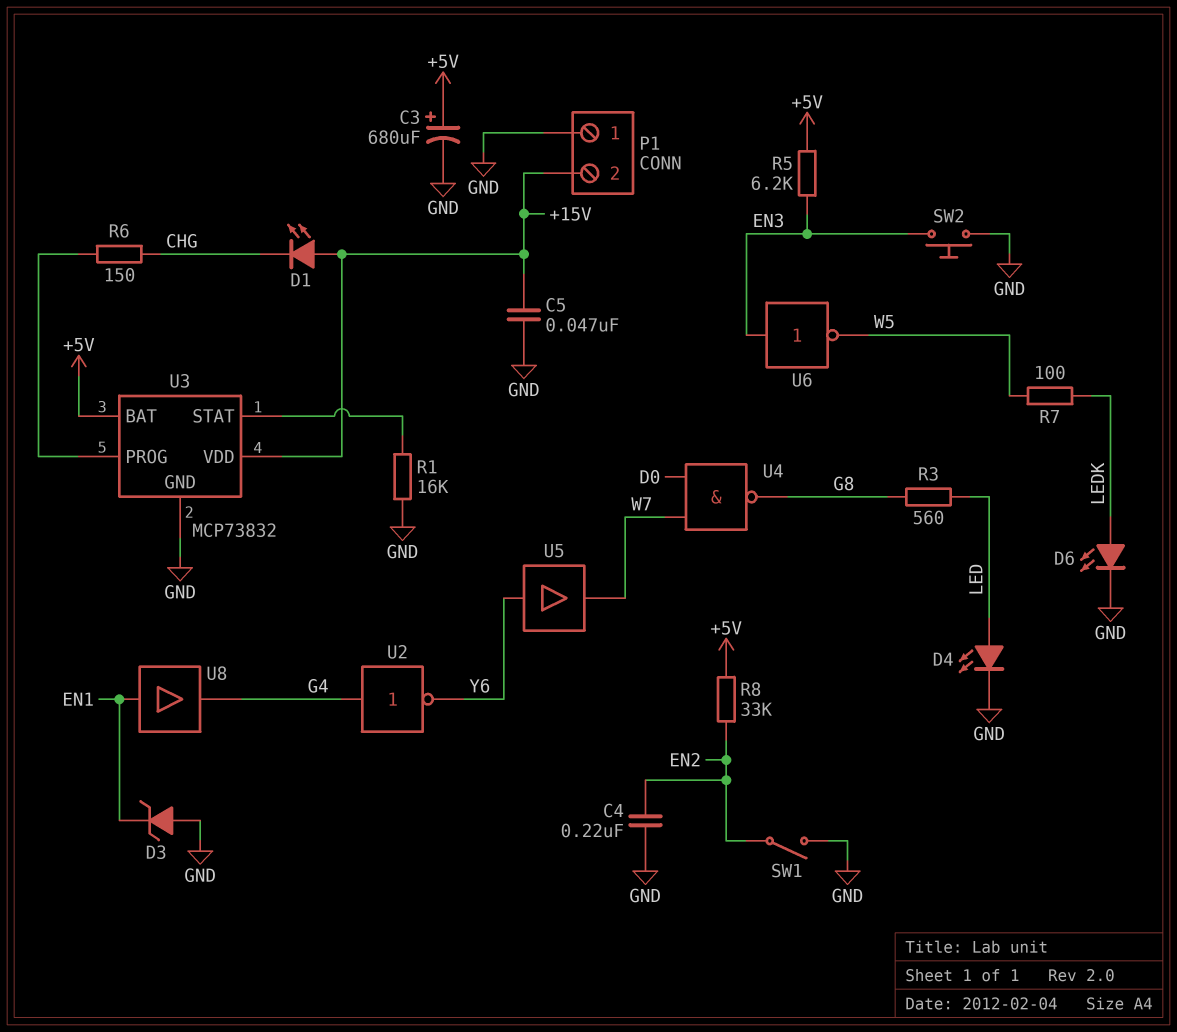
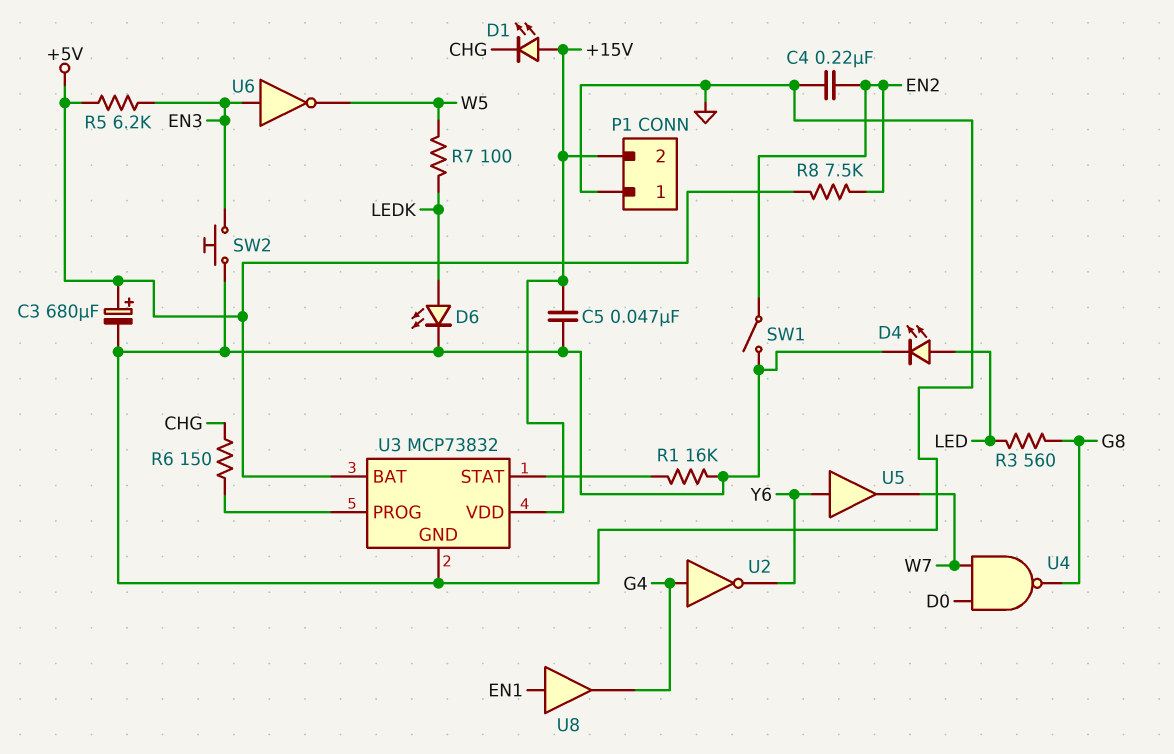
D3: zener (A GND, K EN1) -> none
R8: 33k (+5V, EN2) -> 7.5k (+5V, EN2)

